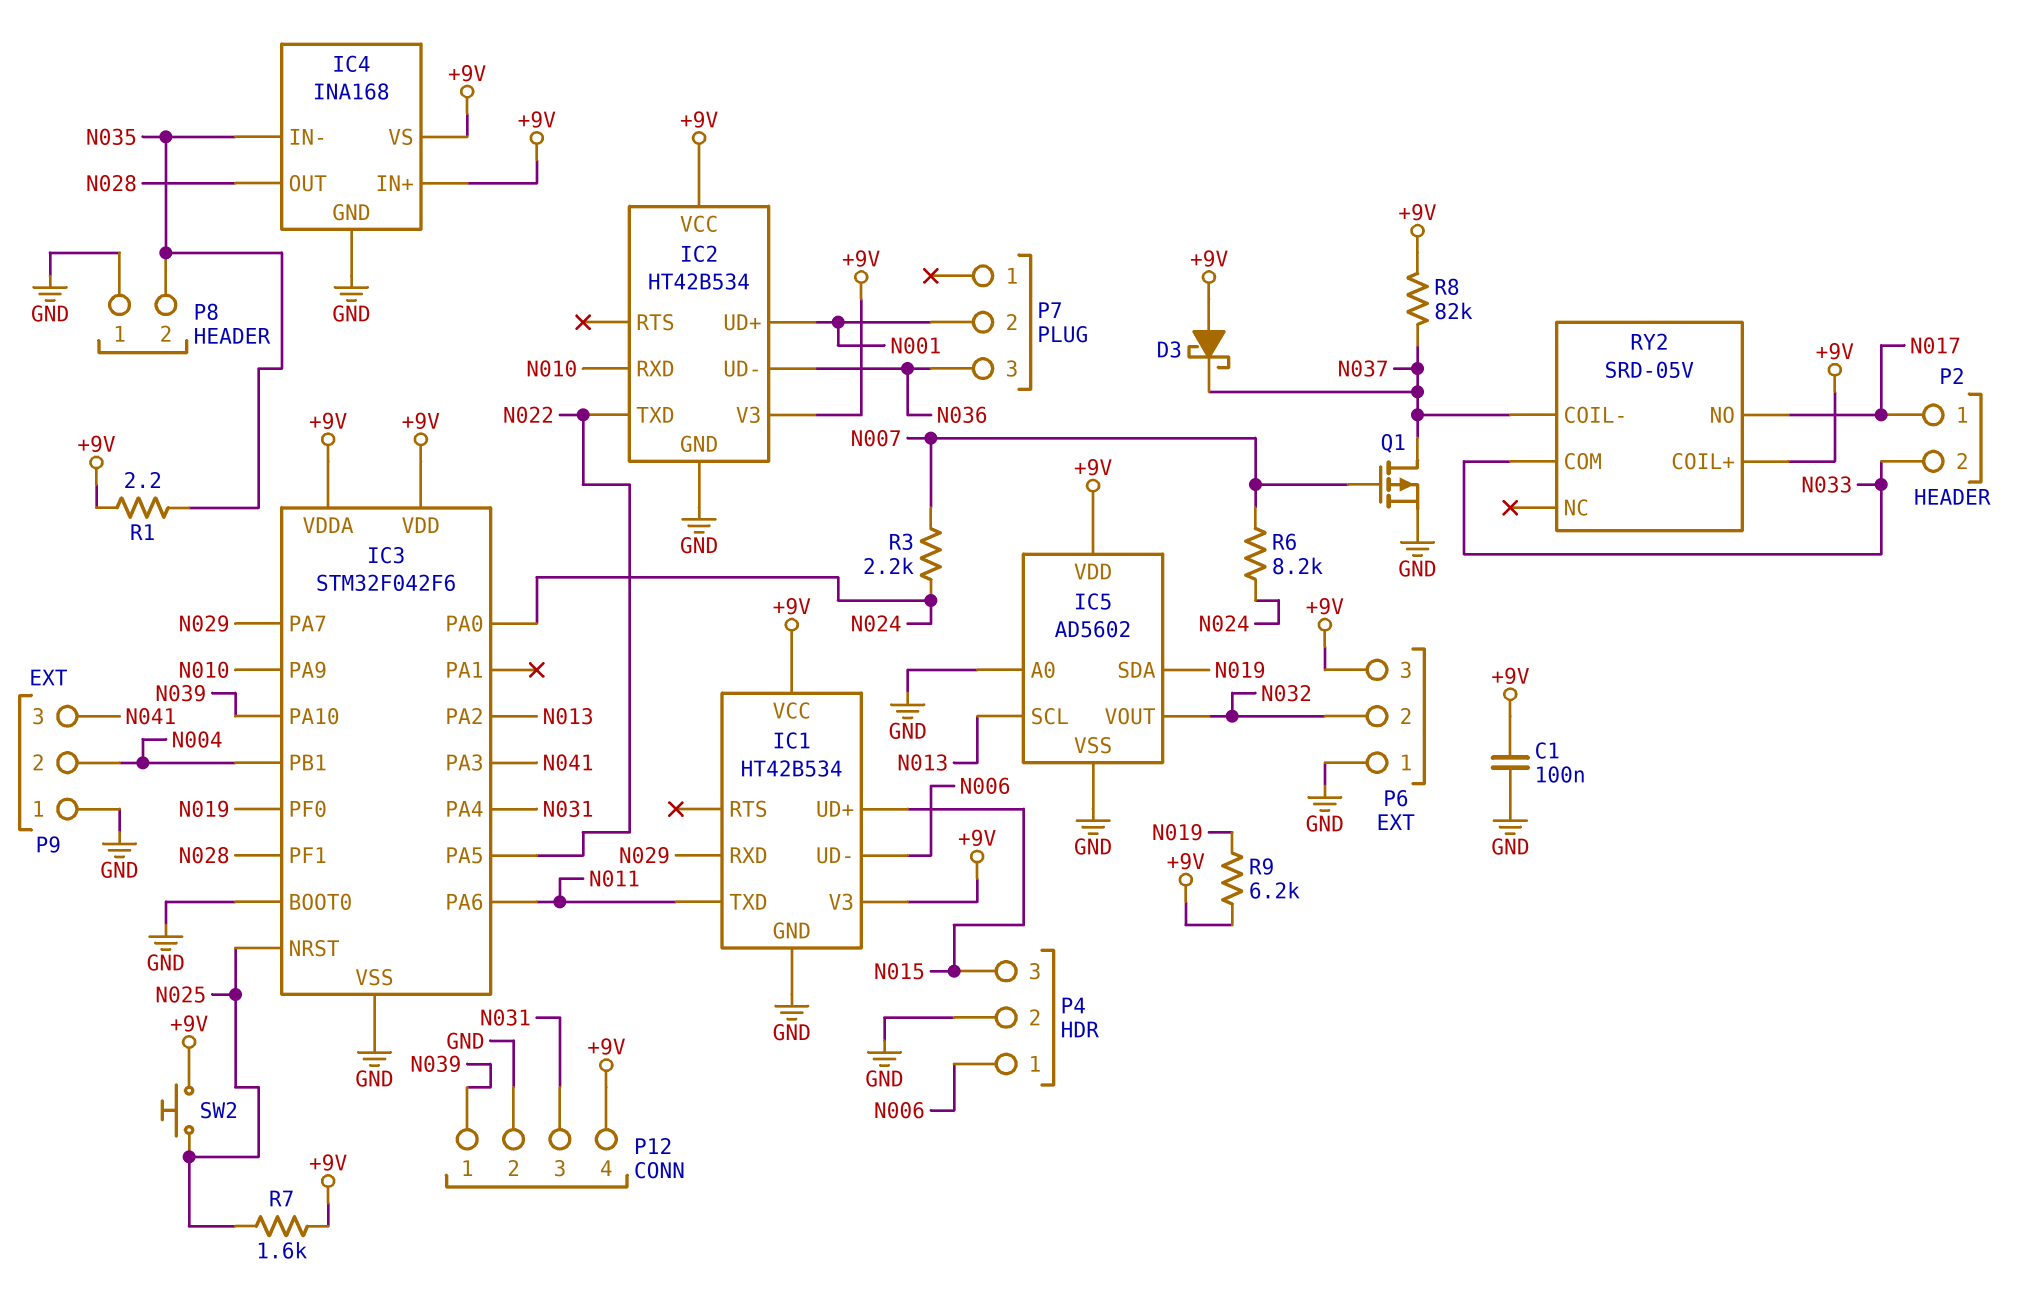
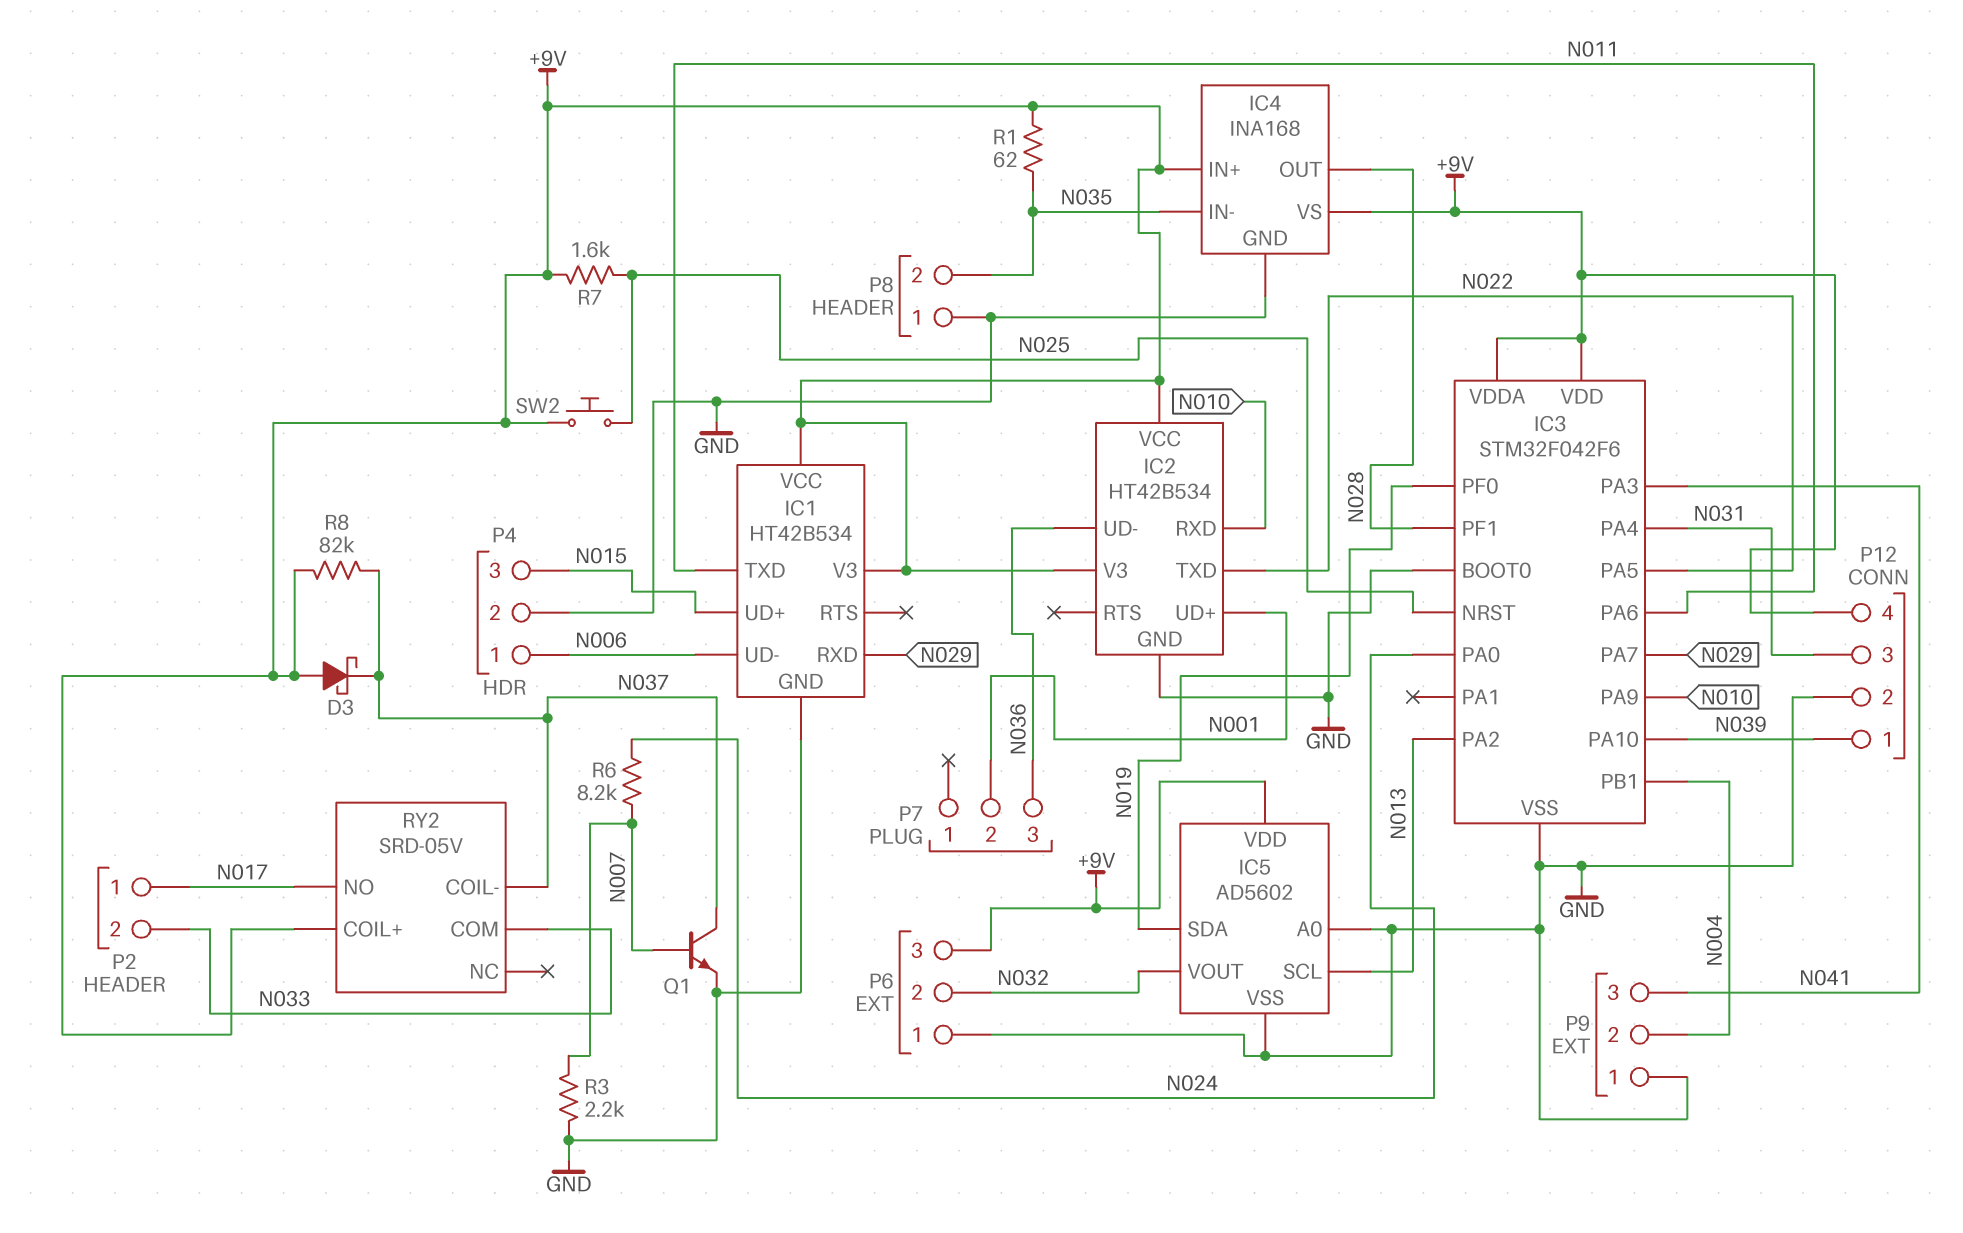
C1: 100nF (+9V, GND) -> none
Q1: PMOS (G N007, D N037, S GND) -> NPN (B N007, C N037, E GND)
R1: 2.2 (+9V, N035) -> 62 (+9V, N035)
R3: 2.2k (N007, N024) -> 2.2k (GND, N007)
R9: 6.2k (+9V, N019) -> none

